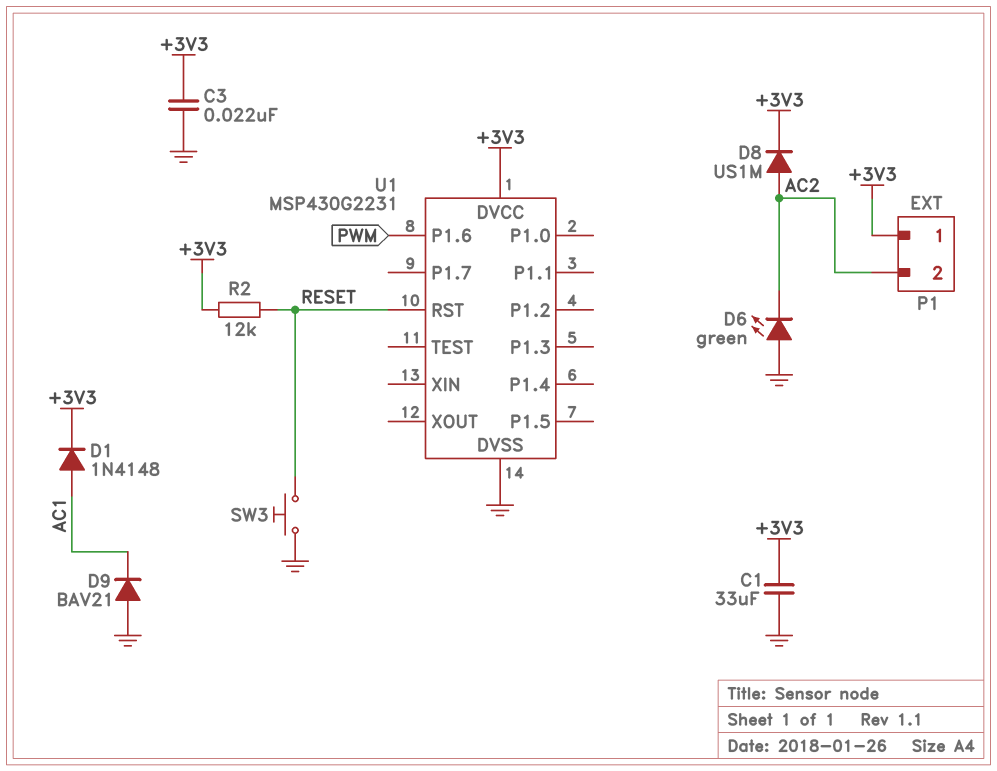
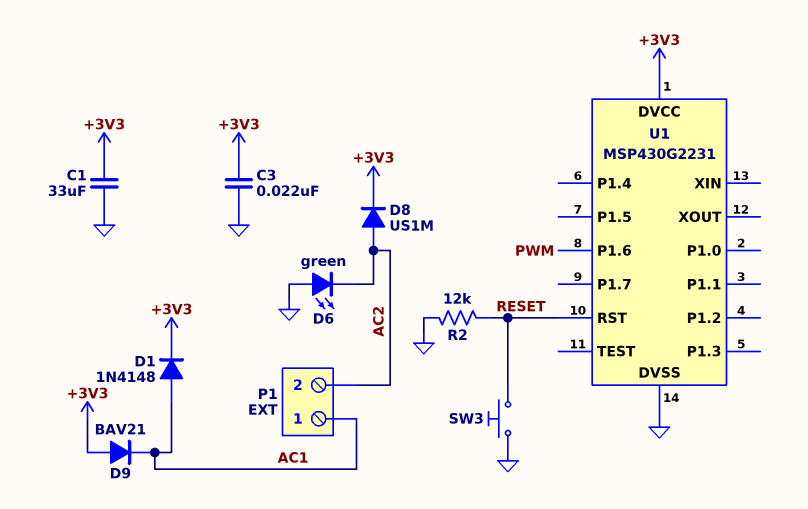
D9: diode BAV21 (A GND, K AC1) -> diode BAV21 (A +3V3, K AC1)
P1 pin 1: +3V3 -> AC1
R2: 12k (+3V3, RESET) -> 12k (GND, RESET)

